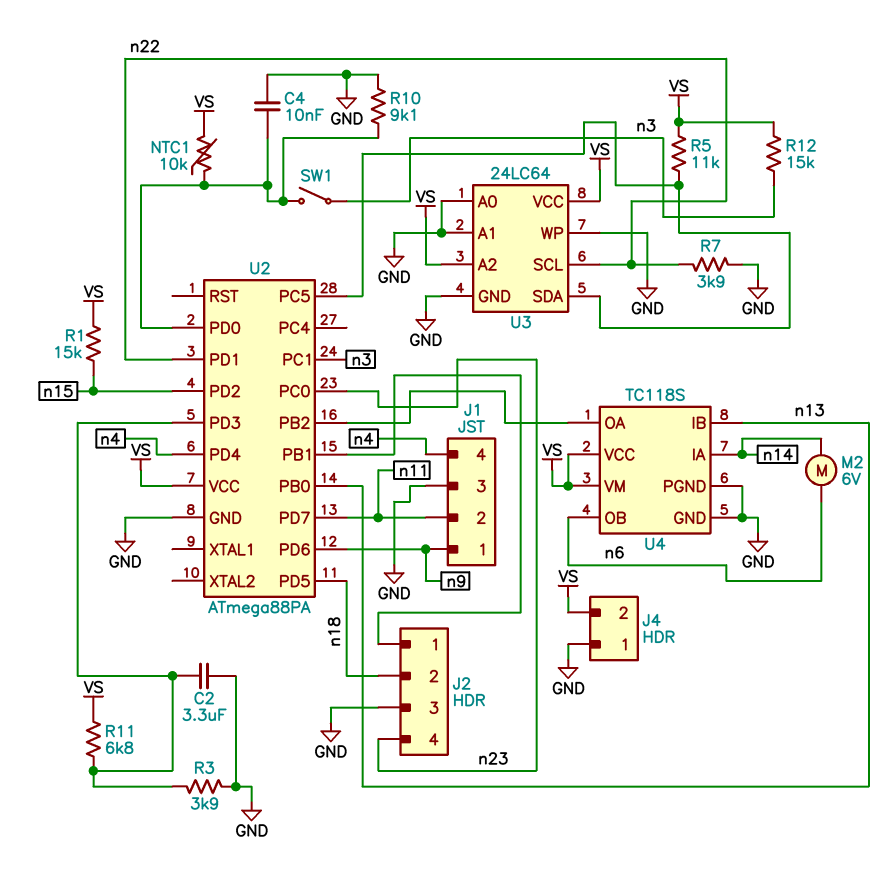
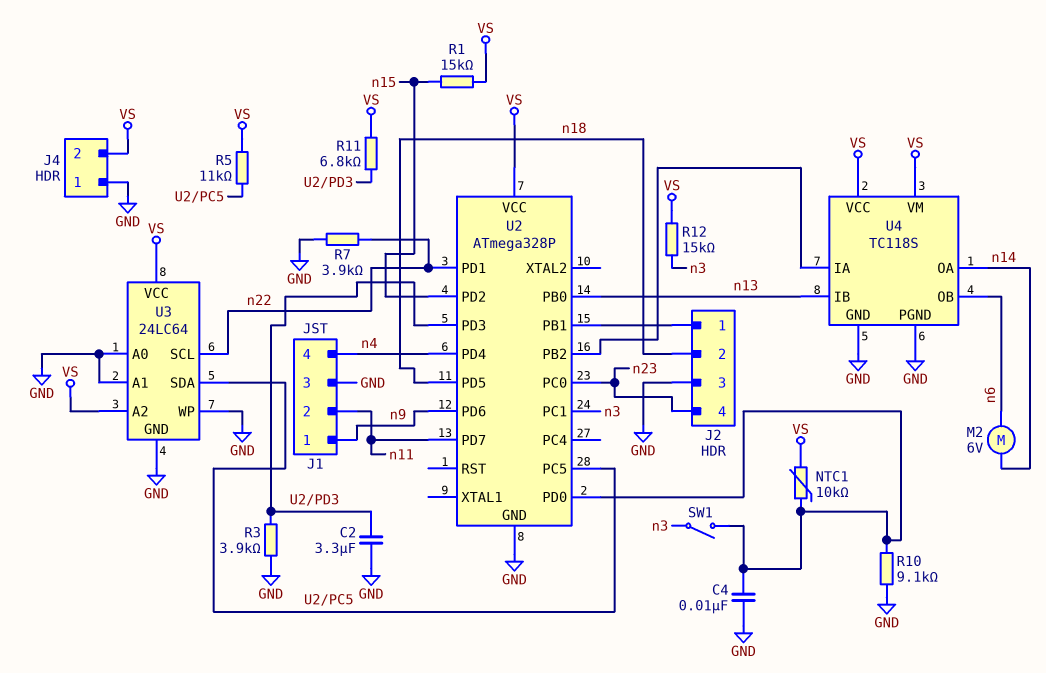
U2: ATmega88PA -> ATmega328P
U4 pin IA: n14 -> U2/PB2
U4 pin OA: U2/PB2 -> n14

